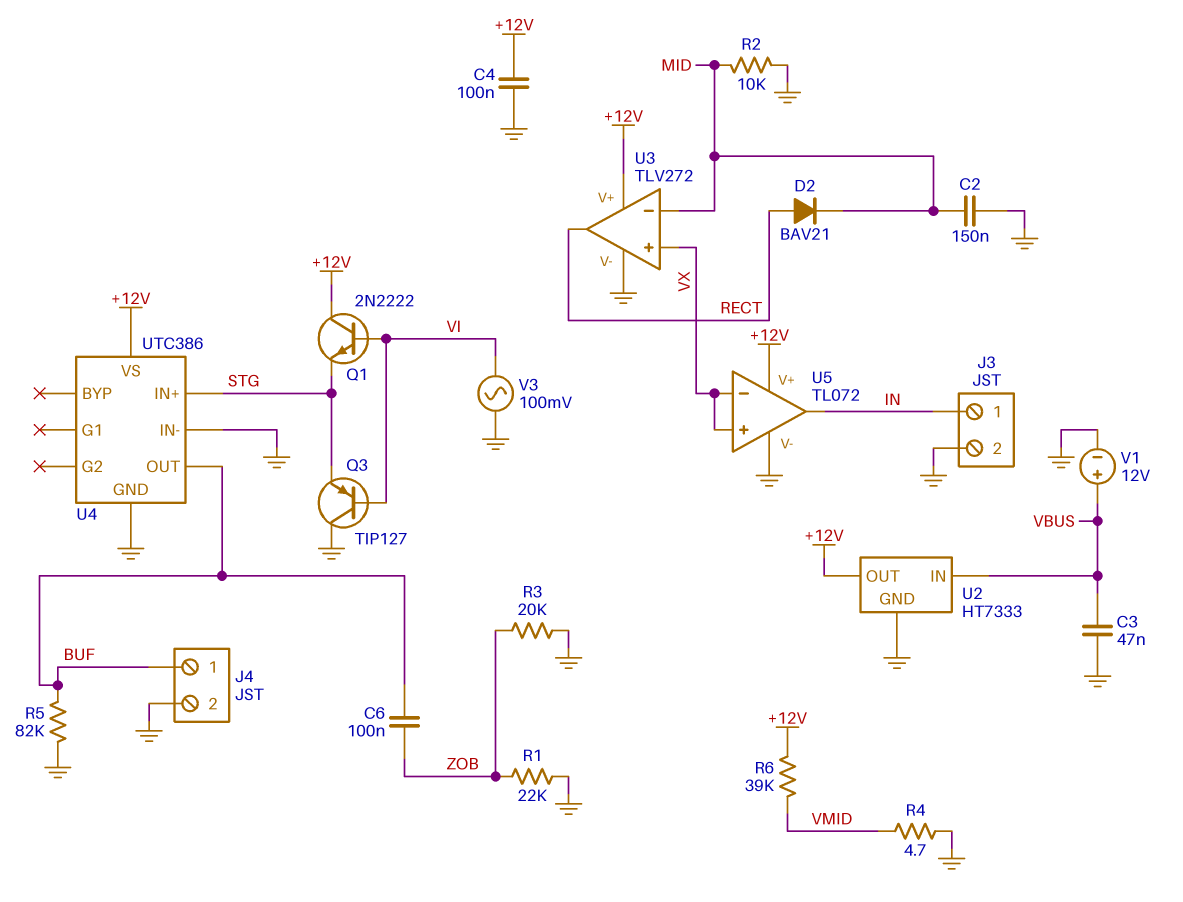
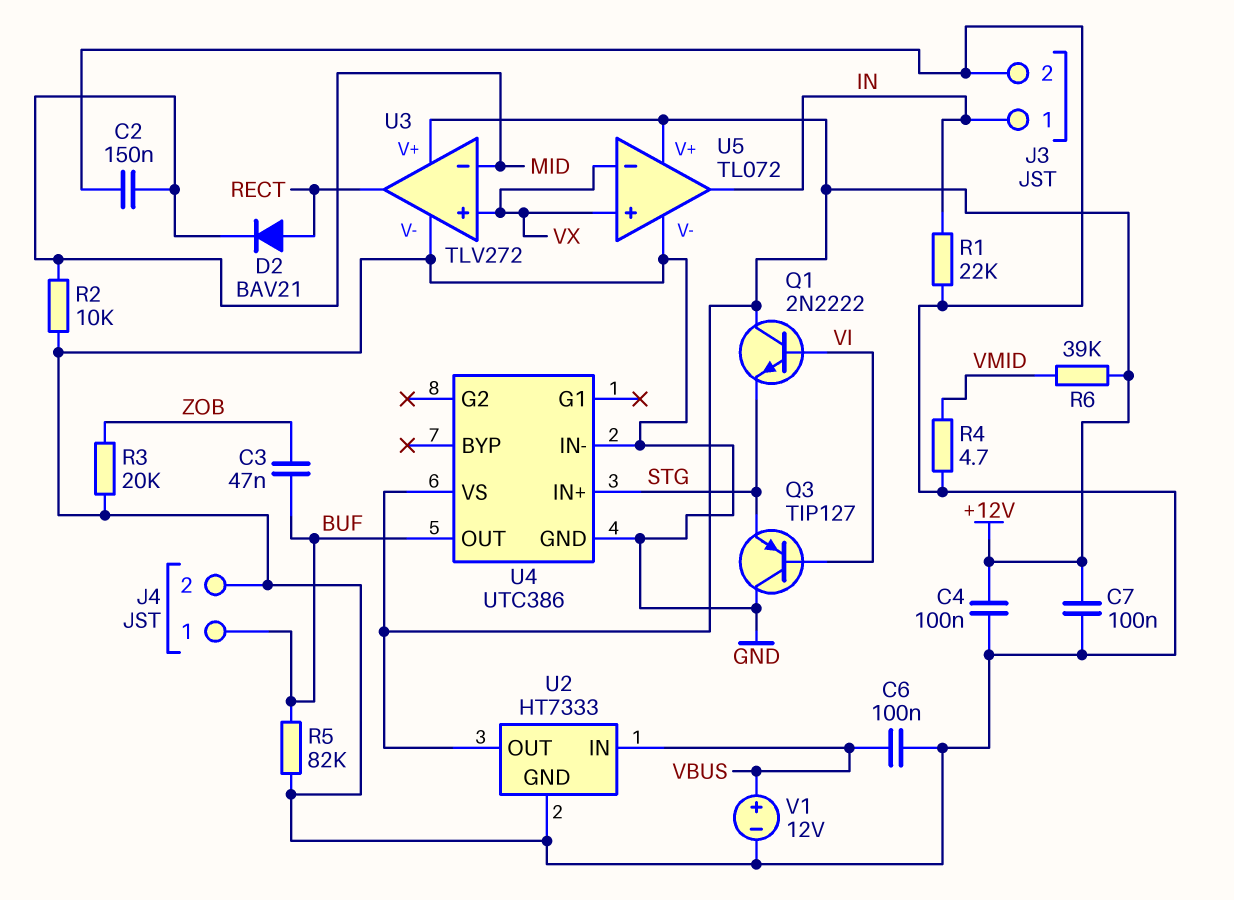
C3: 47nF (GND, VBUS) -> 47nF (BUF, ZOB)
C6: 100nF (BUF, ZOB) -> 100nF (GND, VBUS)
C7: none -> 100nF (+12V, GND)
R1: 22k (GND, ZOB) -> 22k (GND, IN)
V3: AC 100mV (GND, VI) -> none

